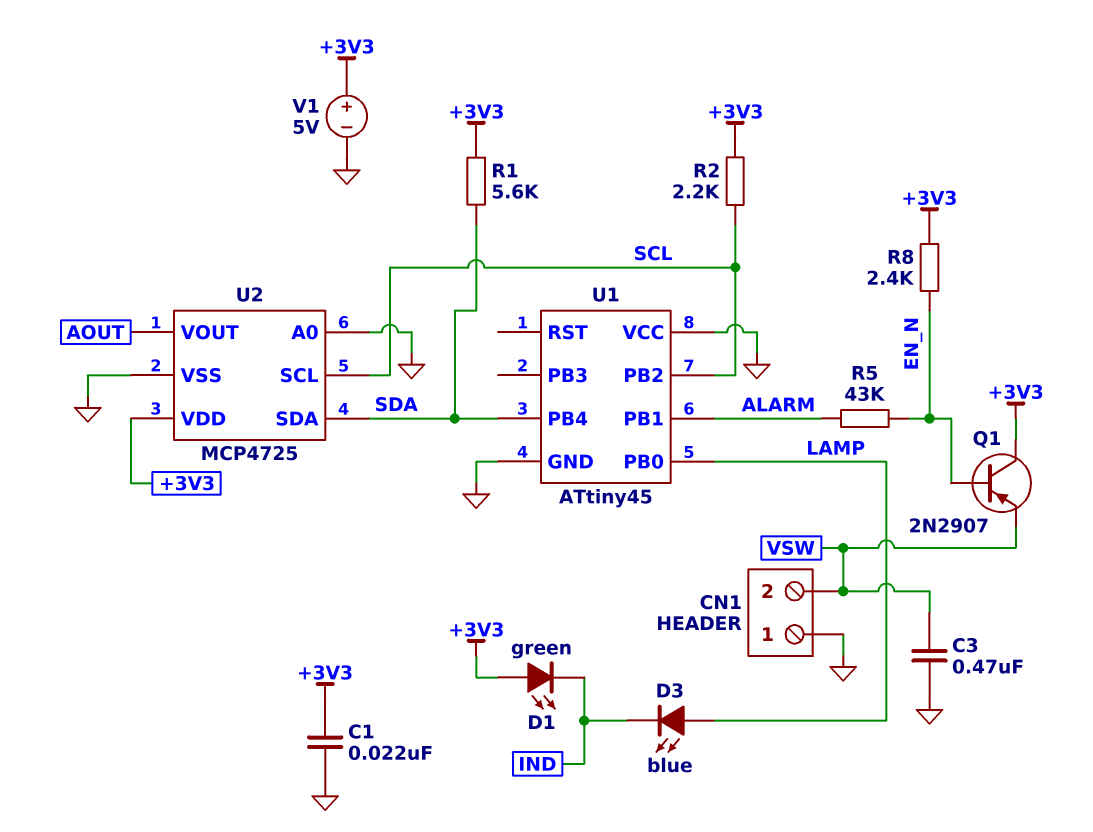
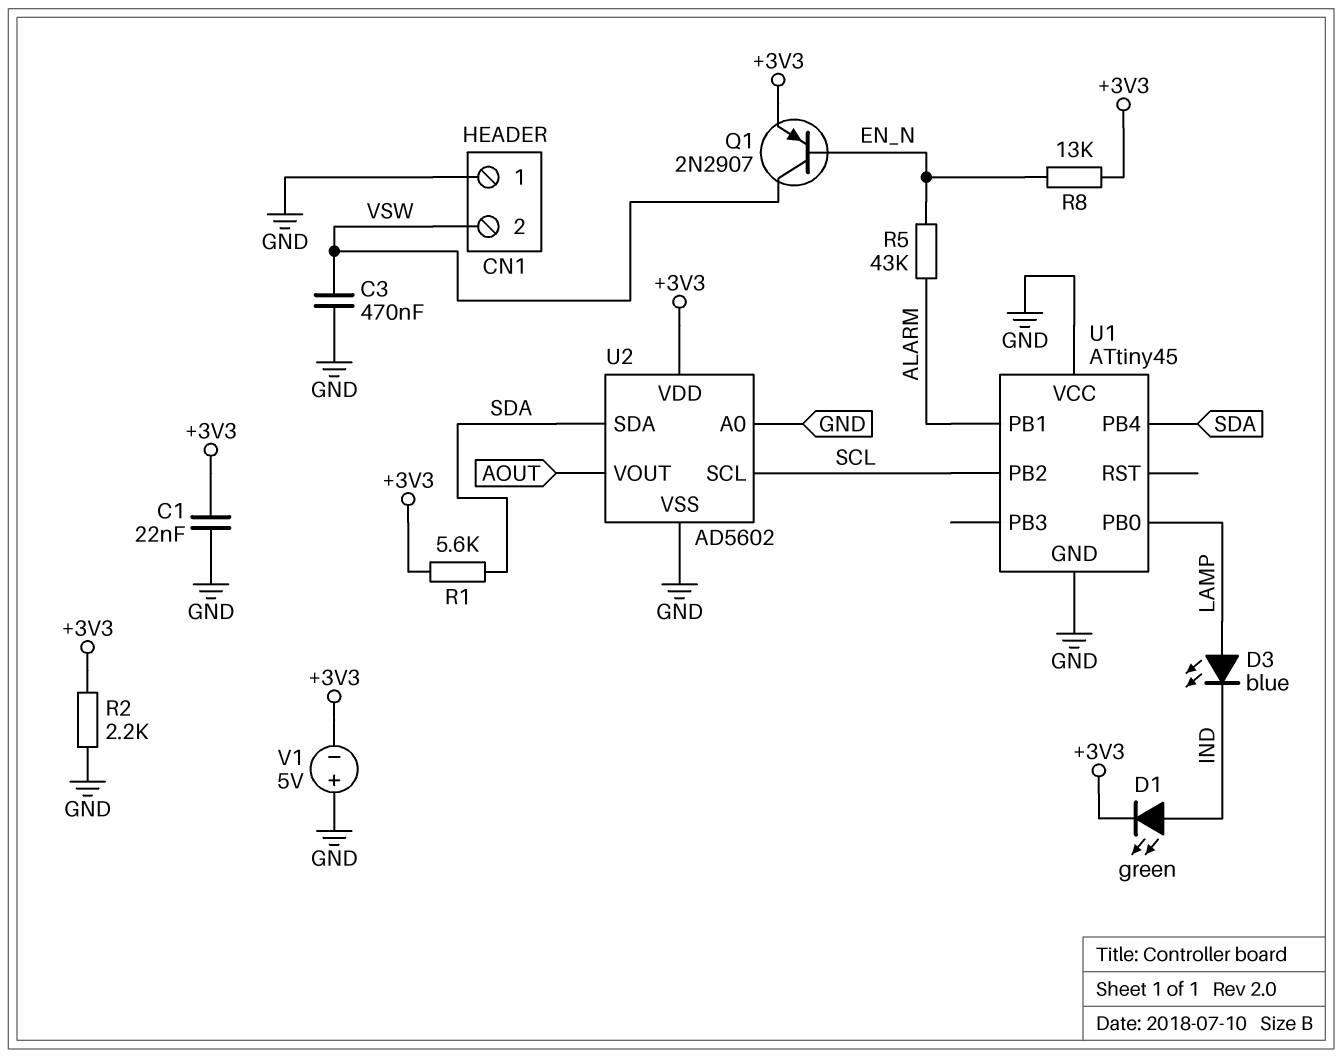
D1: LED green (A +3V3, K IND) -> LED green (A IND, K +3V3)
Q1: PNP 2N2907 (B EN_N, C +3V3, E VSW) -> PNP 2N2907 (B EN_N, C VSW, E +3V3)
R2: 2.2k (+3V3, SCL) -> 2.2k (+3V3, GND)
R8: 2.4k (+3V3, EN_N) -> 13k (+3V3, EN_N)
U2: MCP4725 -> AD5602
V1: 5V (plus +3V3, minus GND) -> 5V (plus GND, minus +3V3)

